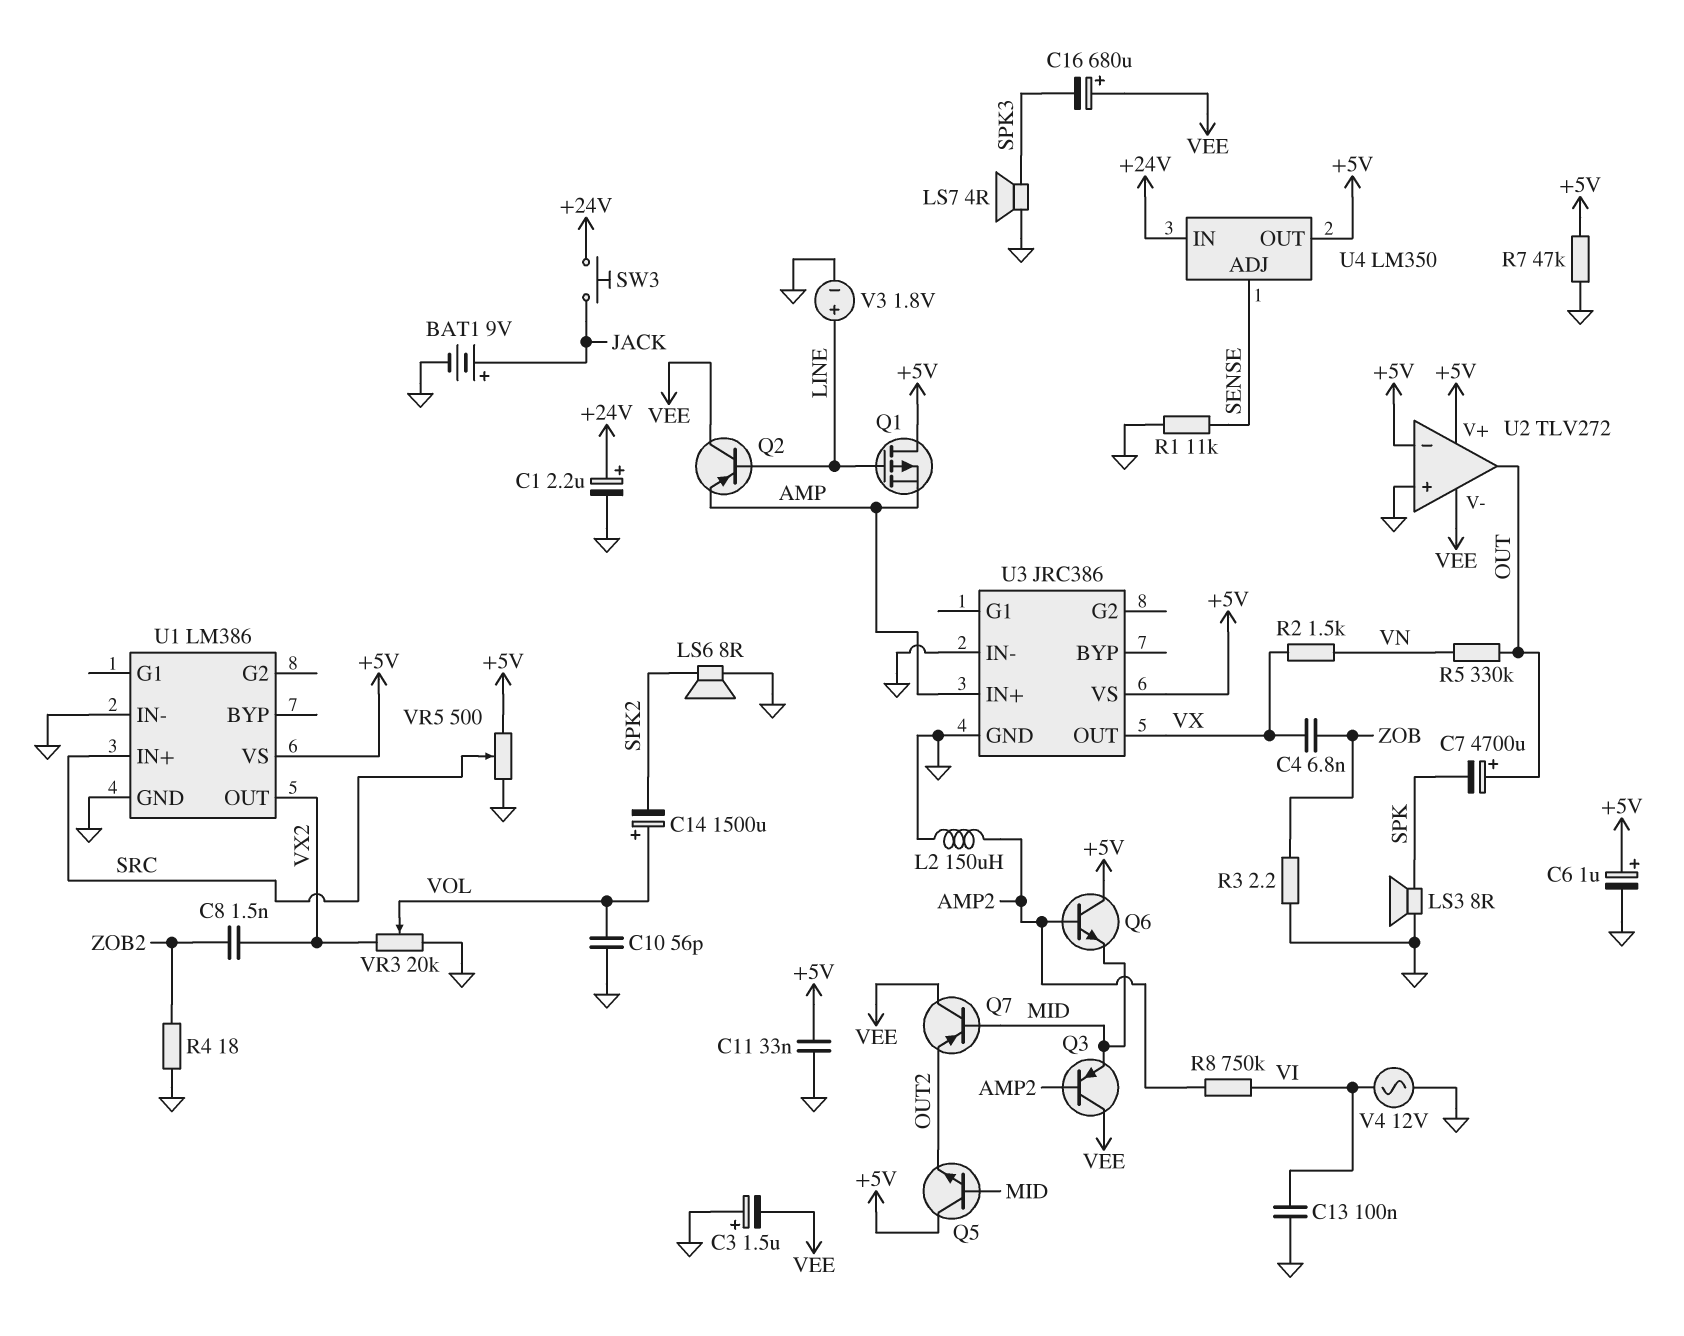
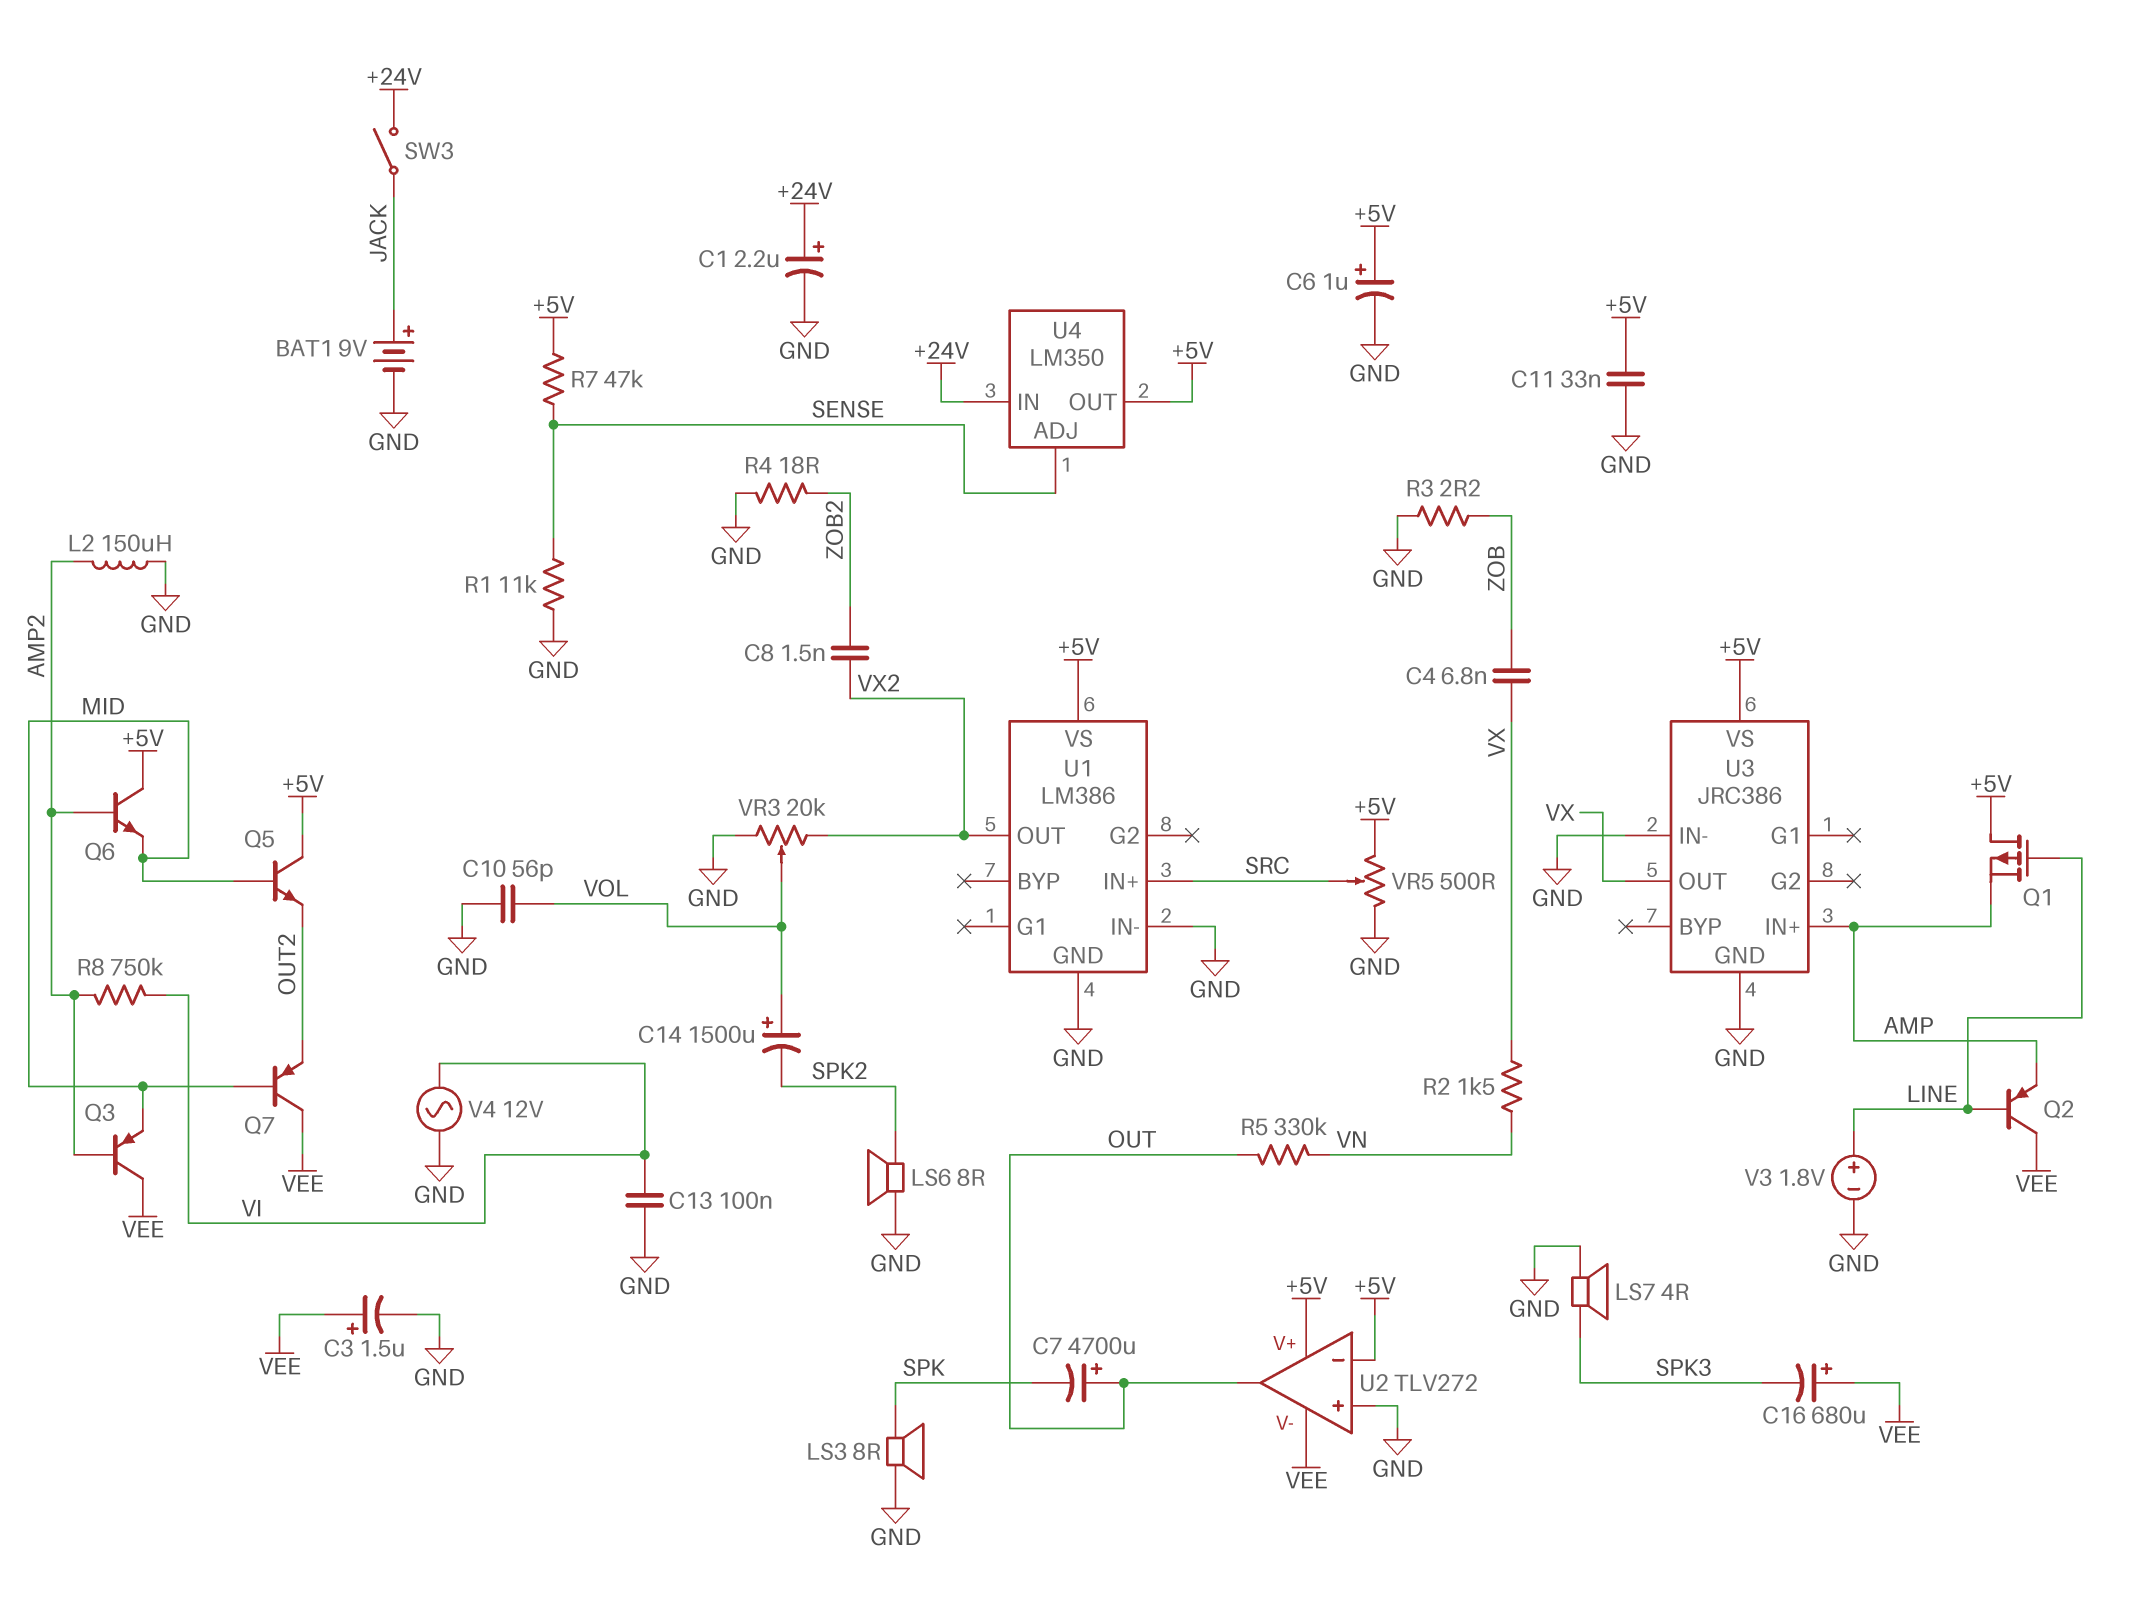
C3: 1.5uF (plus GND, minus VEE) -> 1.5uF (plus VEE, minus GND)
R7: 47k (+5V, GND) -> 47k (+5V, SENSE)
SW3: button (+24V, JACK) -> switch (+24V, JACK)

